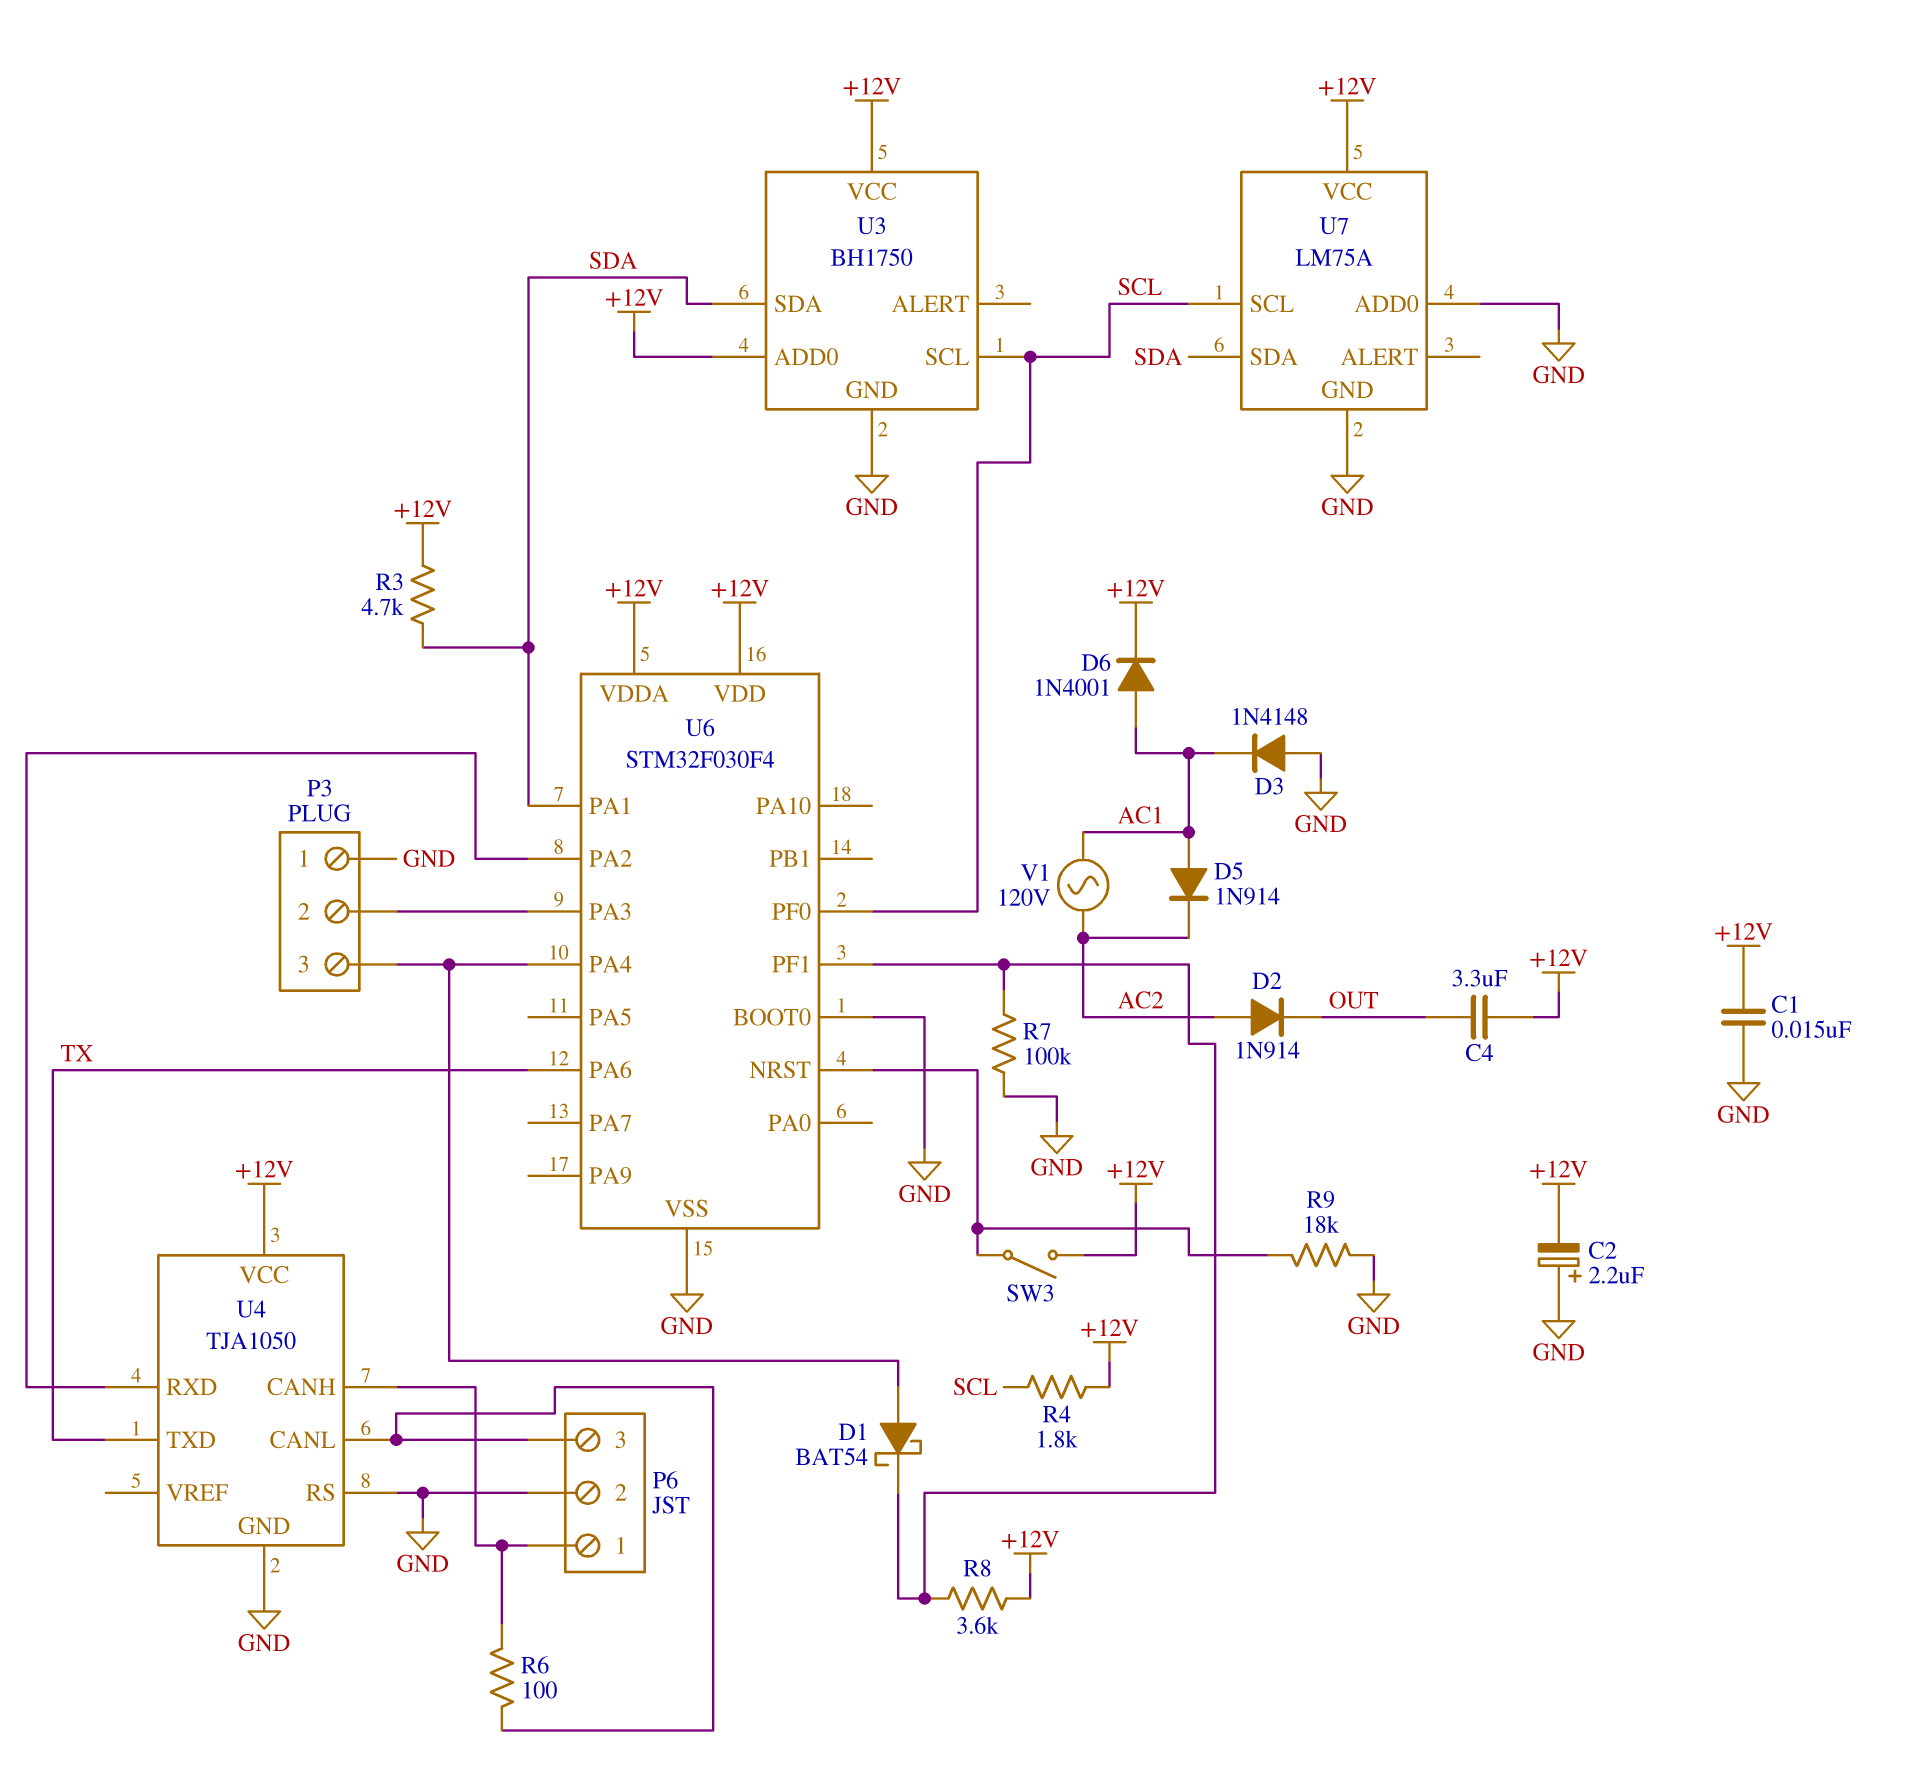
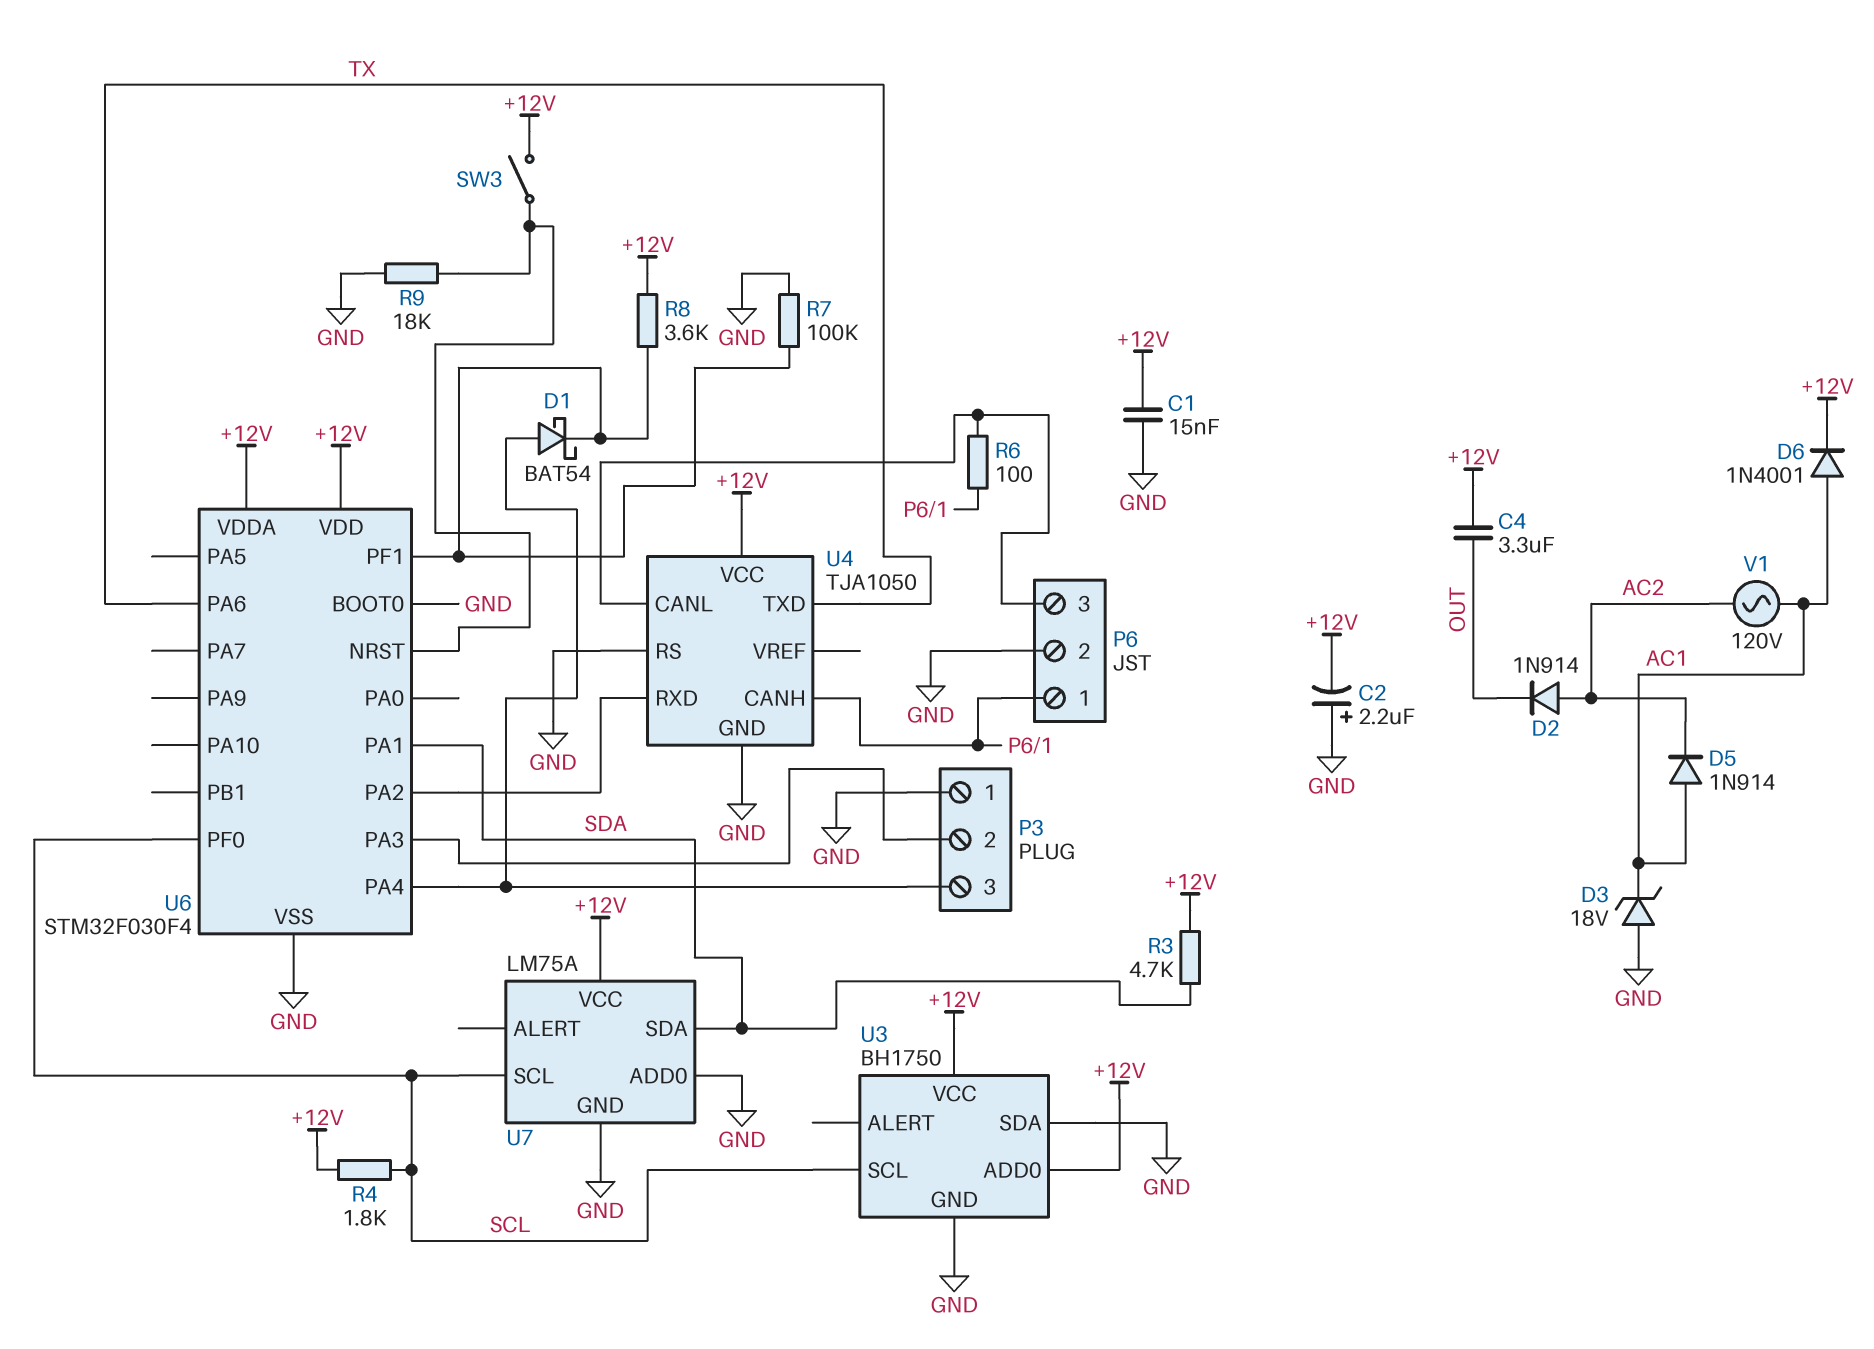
D3: diode 1N4148 (A GND, K AC1) -> zener 18V (A GND, K AC1)
U3 pin SDA: SDA -> GND

